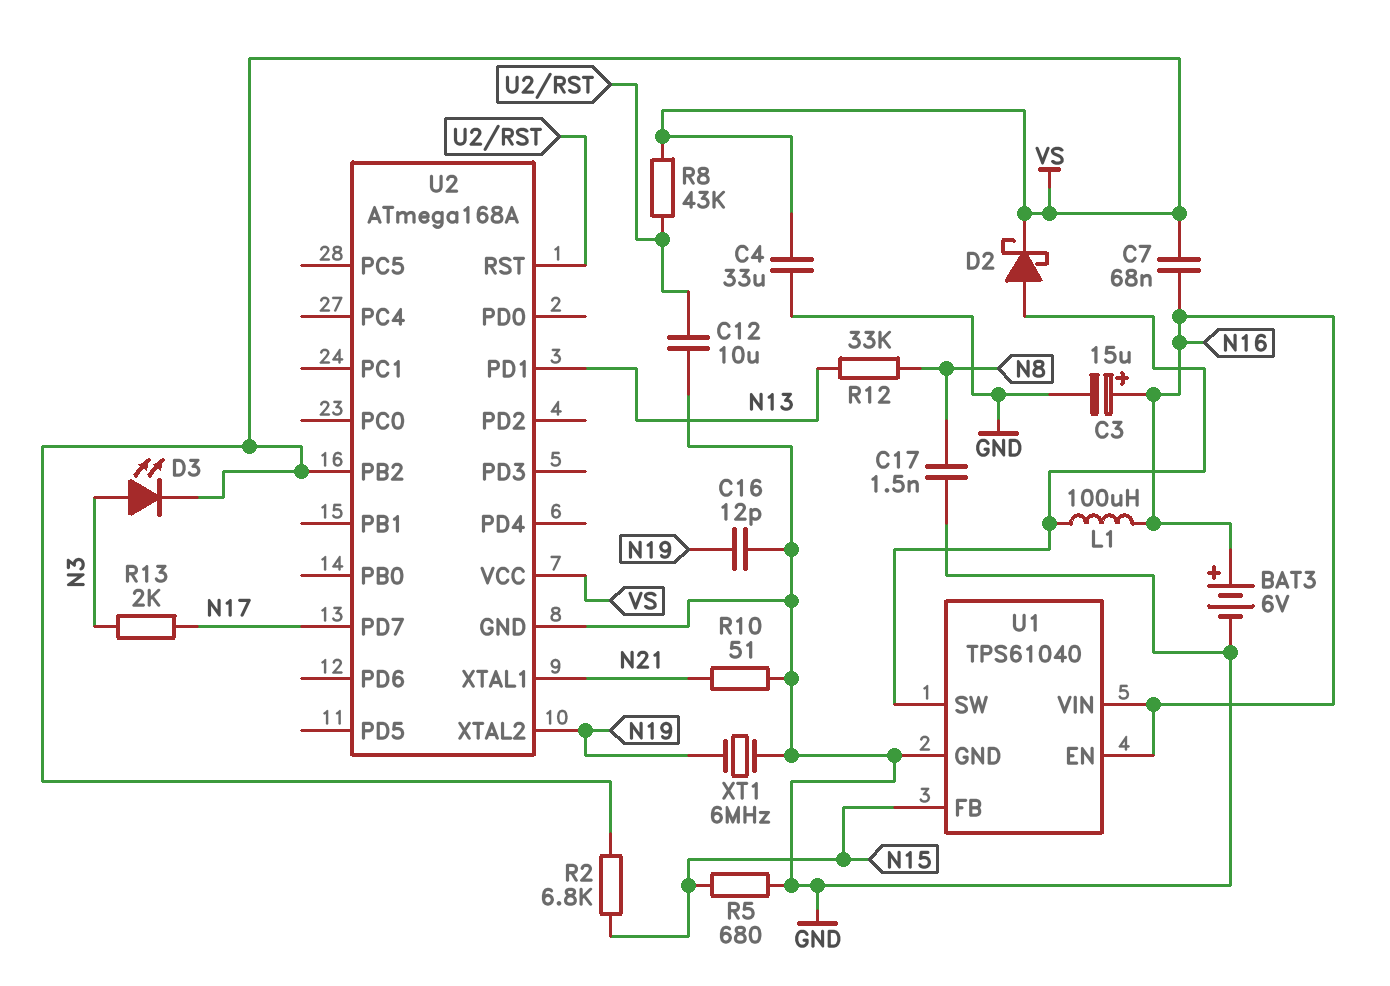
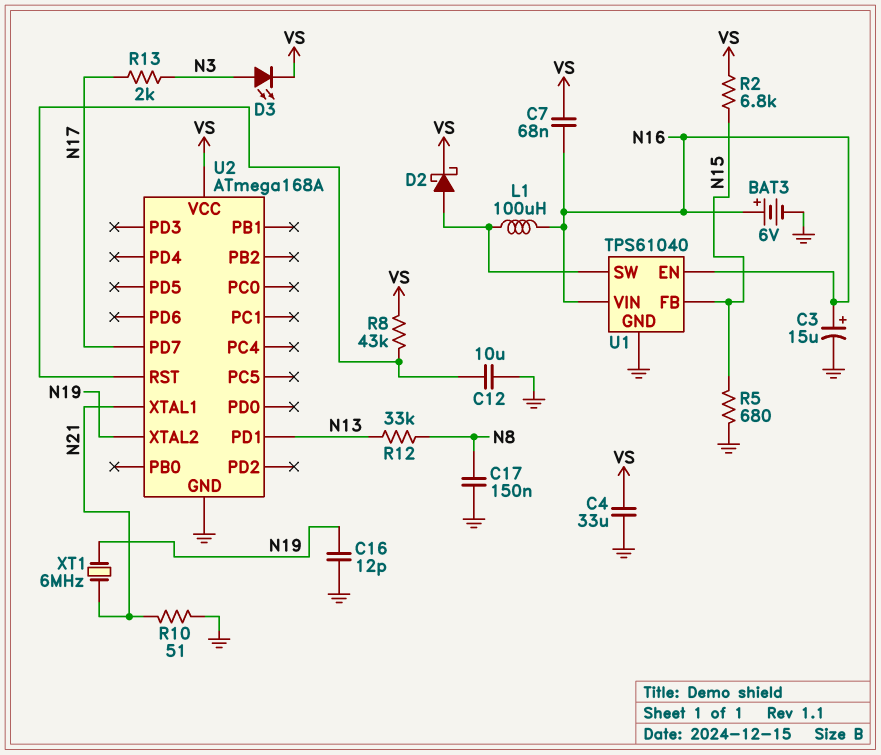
C17: 1.5nF (GND, N8) -> 150nF (GND, N8)
U2 pin PB2: VS -> none
XT1: 6MHz (GND, N19) -> 6MHz (N19, N21)

